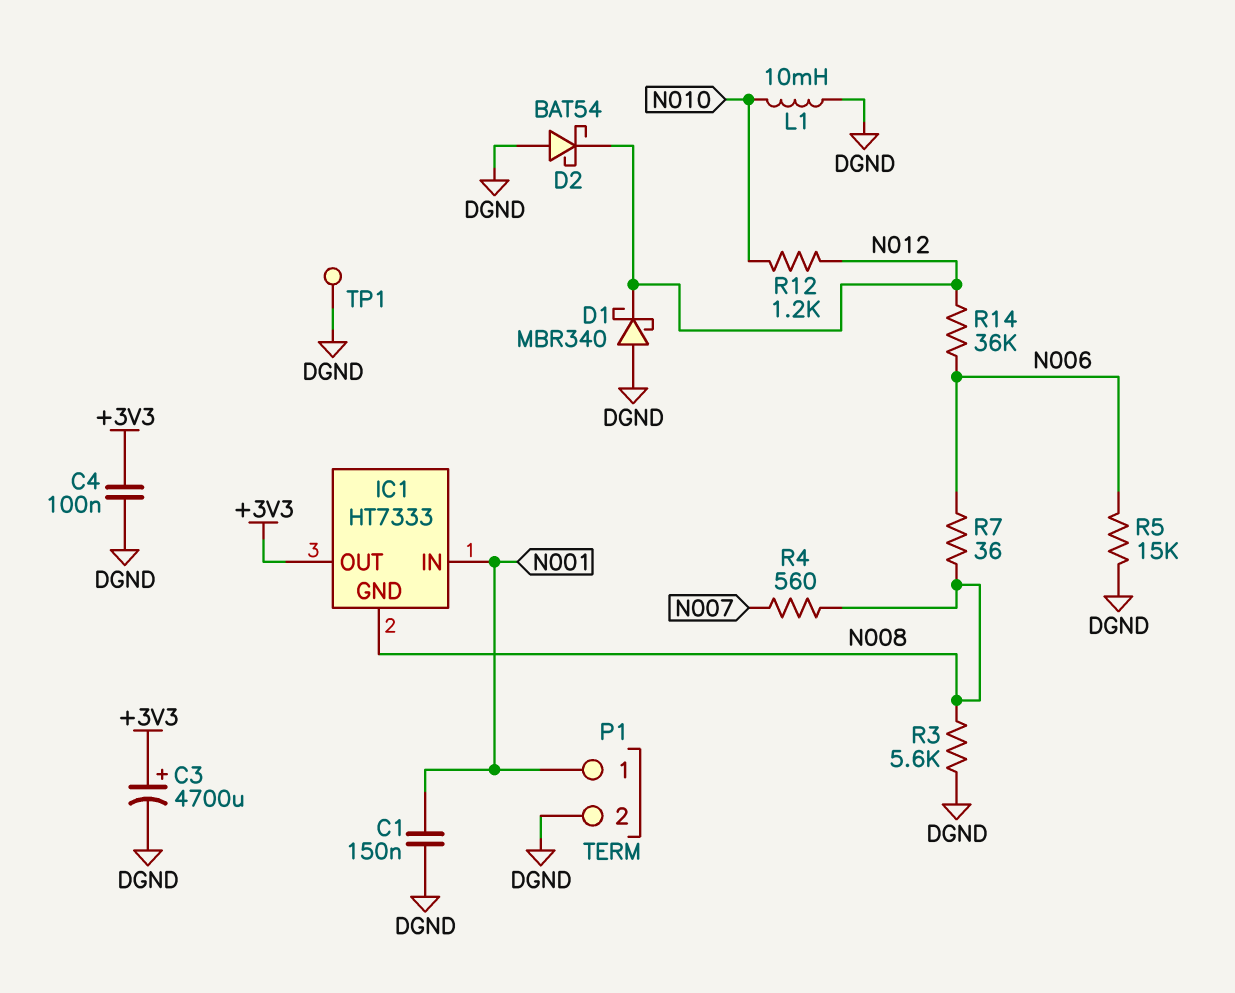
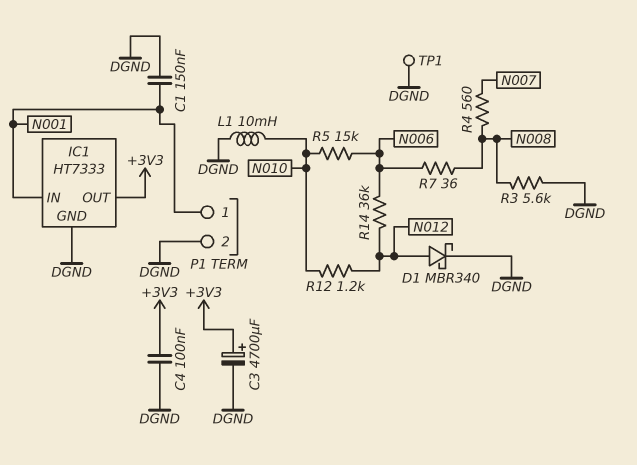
D1: schottky MBR340 (A DGND, K N012) -> schottky MBR340 (A N012, K DGND)
D2: schottky BAT54 (A DGND, K N012) -> none
IC1 pin GND: N008 -> DGND
R5: 15k (DGND, N006) -> 15k (N006, N010)

